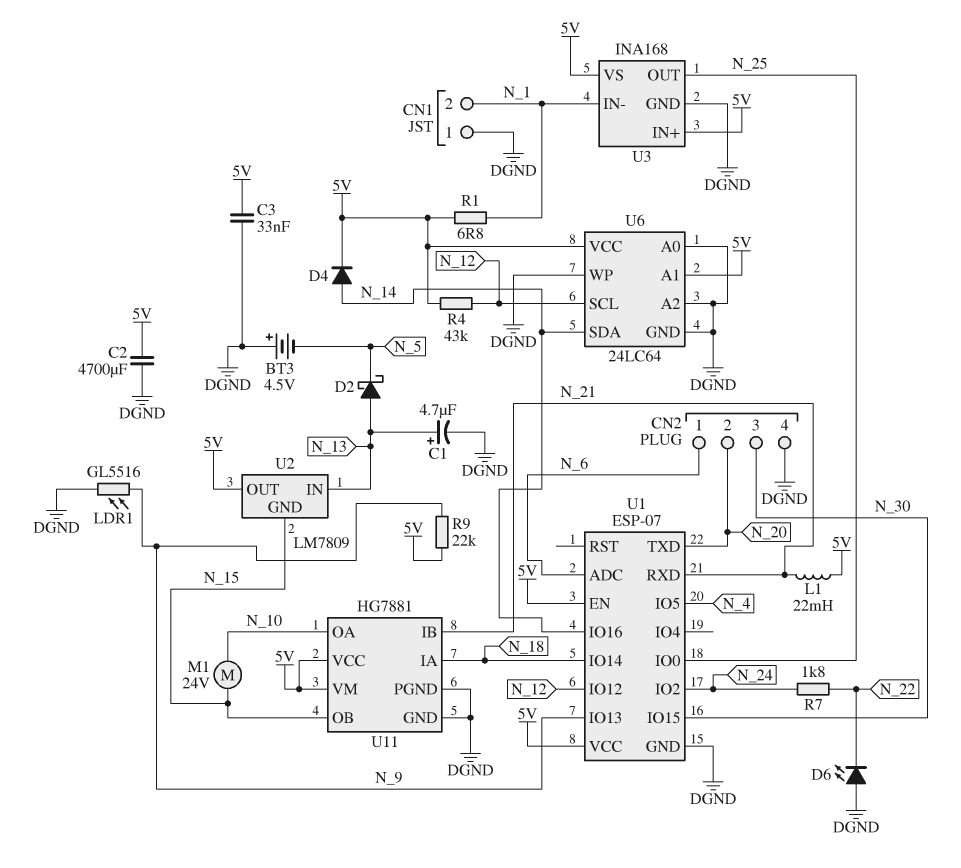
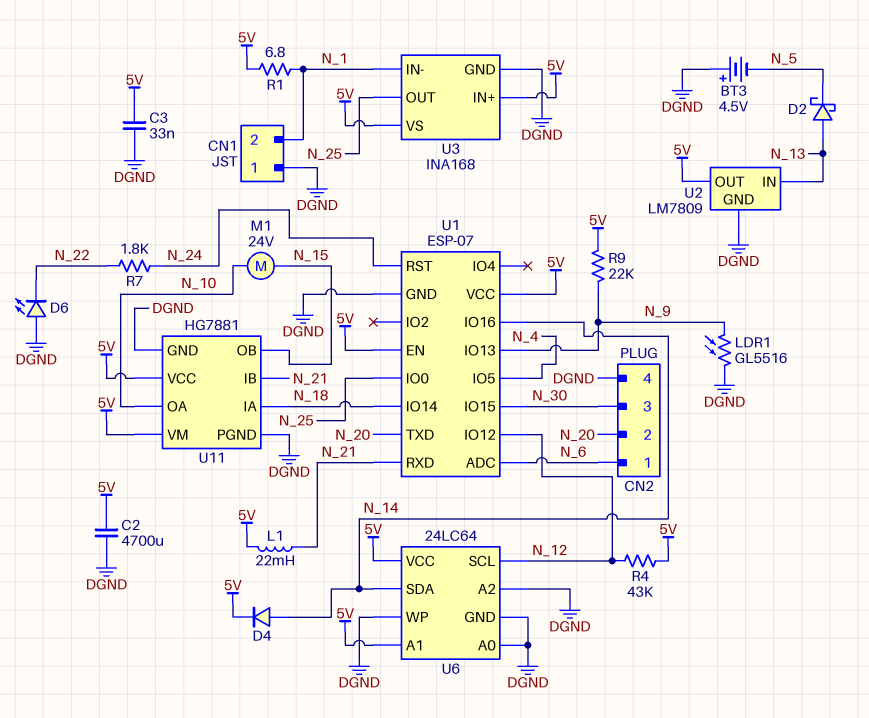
C1: 4.7uF (plus N_13, minus DGND) -> none
U1 pin IO2: N_24 -> none
U1 pin RST: none -> N_24
U2 pin GND: N_15 -> DGND

